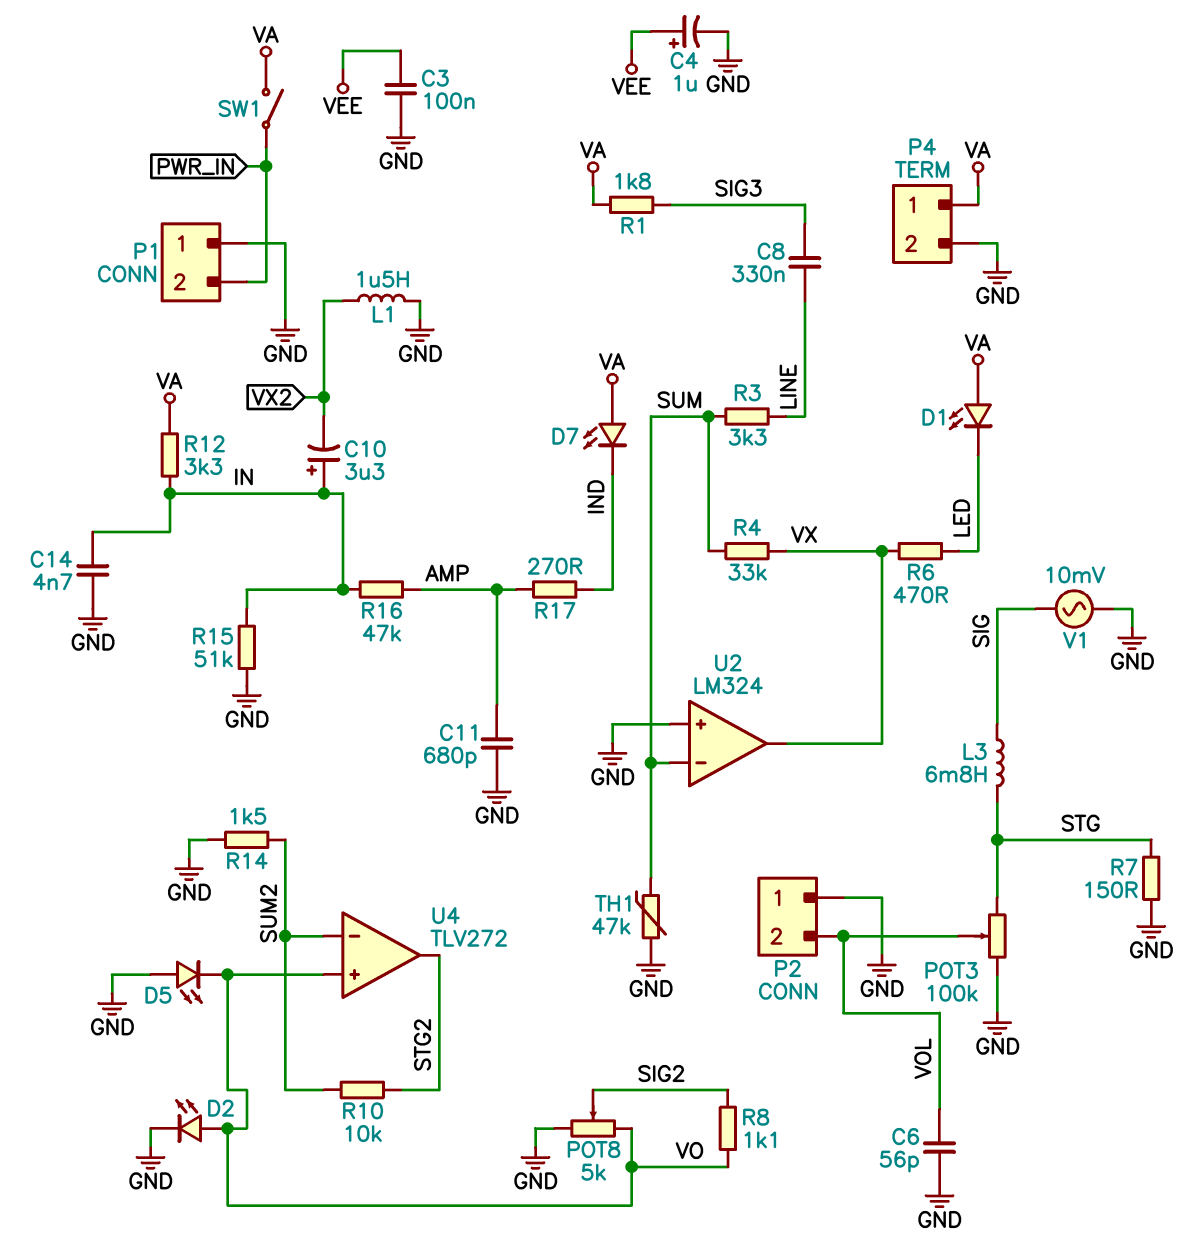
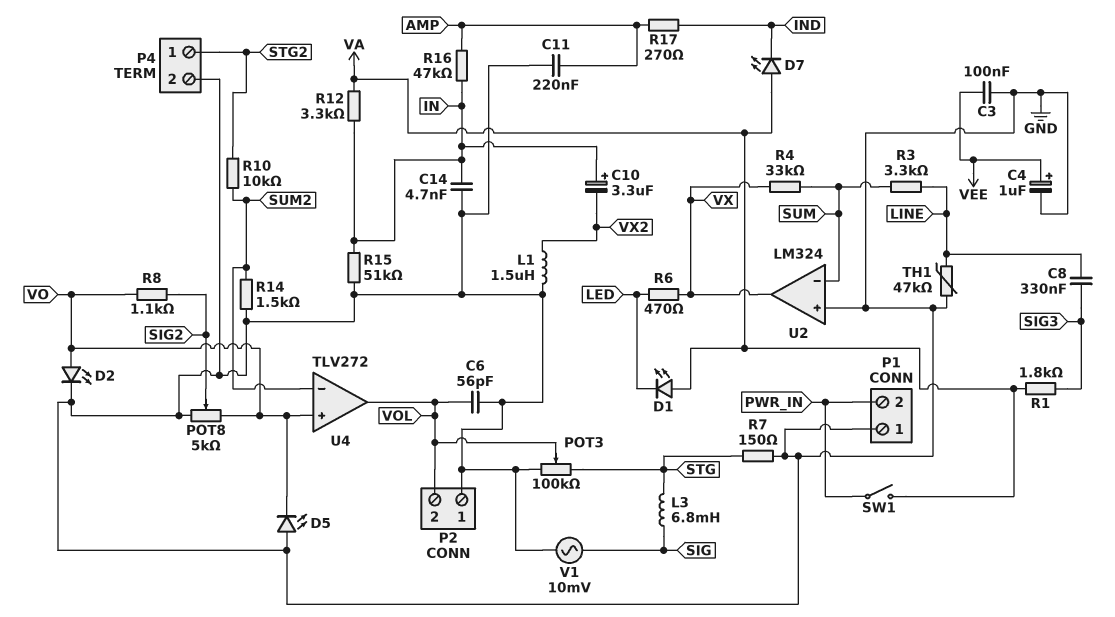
C11: 680pF (AMP, GND) -> 220nF (AMP, GND)
P4 pin 1: VA -> STG2
TH1: 47k (GND, SUM) -> 47k (GND, LINE)
U4 pin out: STG2 -> VOL

